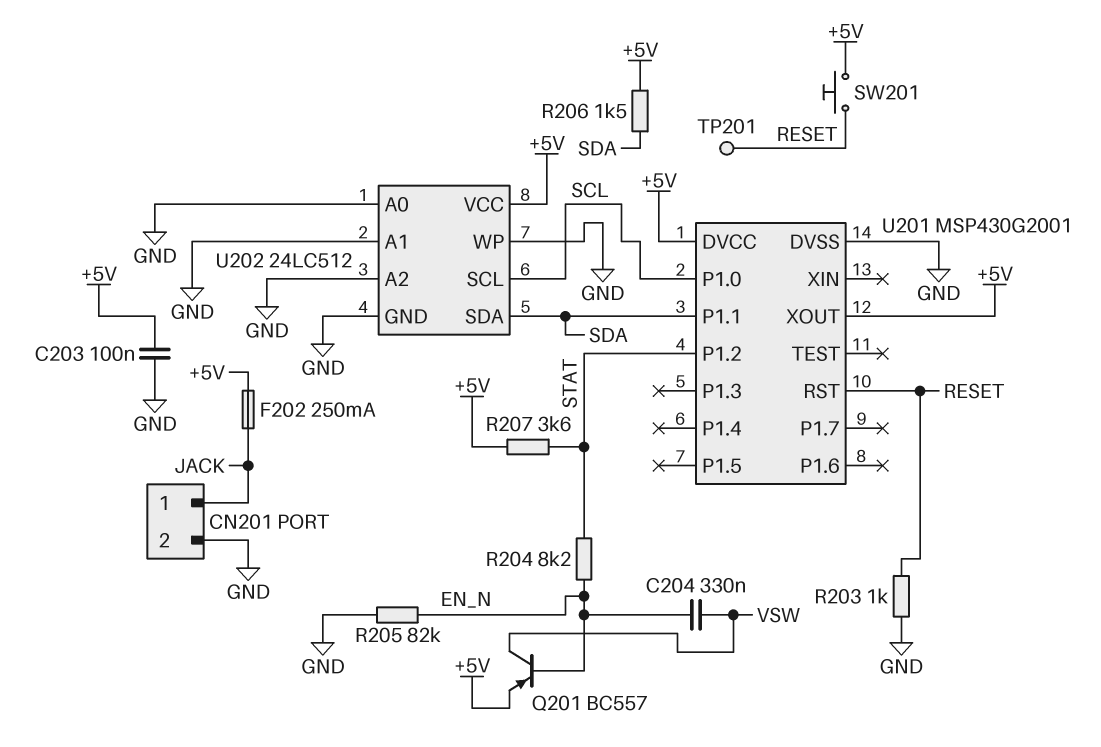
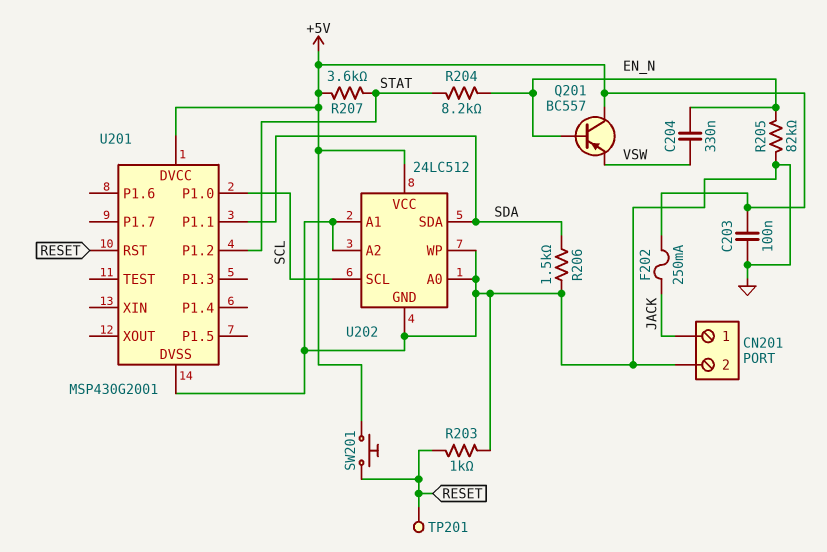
Q201: PNP BC557 (B EN_N, C VSW, E +5V) -> PNP BC557 (B EN_N, C +5V, E VSW)
R206: 1.5k (+5V, SDA) -> 1.5k (GND, SDA)
U201 pin XOUT: +5V -> none

